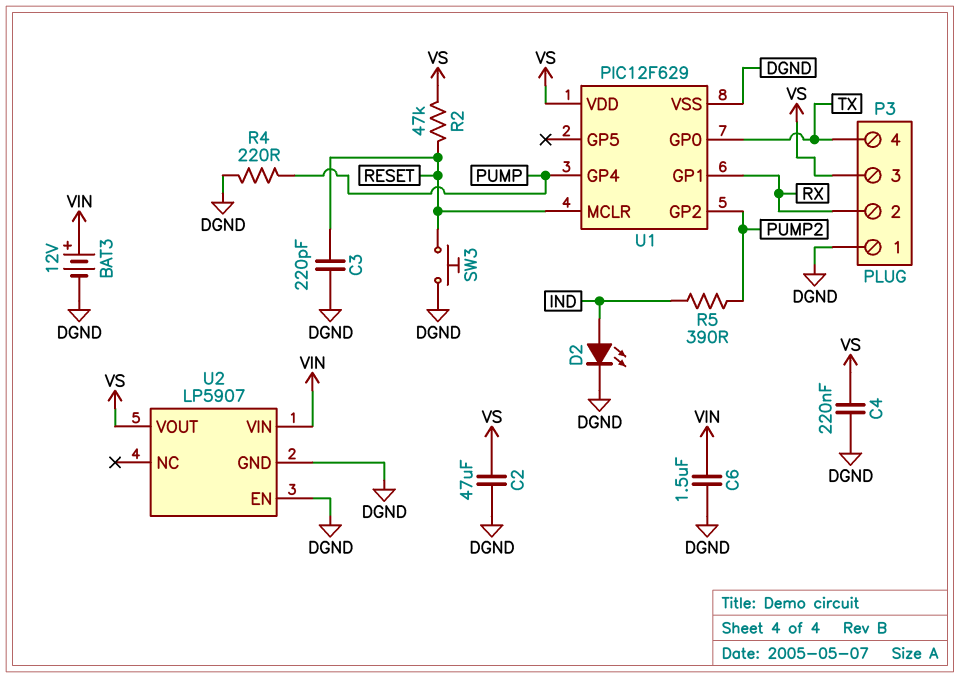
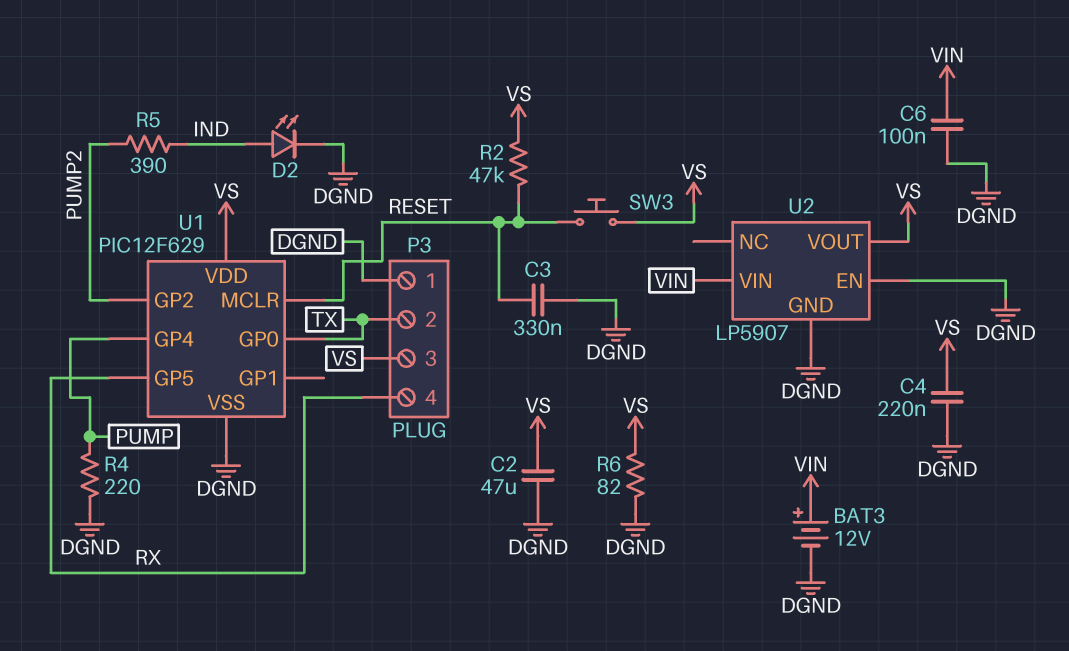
C3: 220pF (DGND, RESET) -> 330nF (DGND, RESET)
C6: 1.5uF (DGND, VIN) -> 100nF (DGND, VIN)
P3 pin 2: RX -> TX
P3 pin 4: TX -> RX
R6: none -> 82 (DGND, VS)
SW3: button (DGND, RESET) -> button (RESET, VS)
U1 pin GP1: RX -> none
U1 pin GP5: none -> RX

